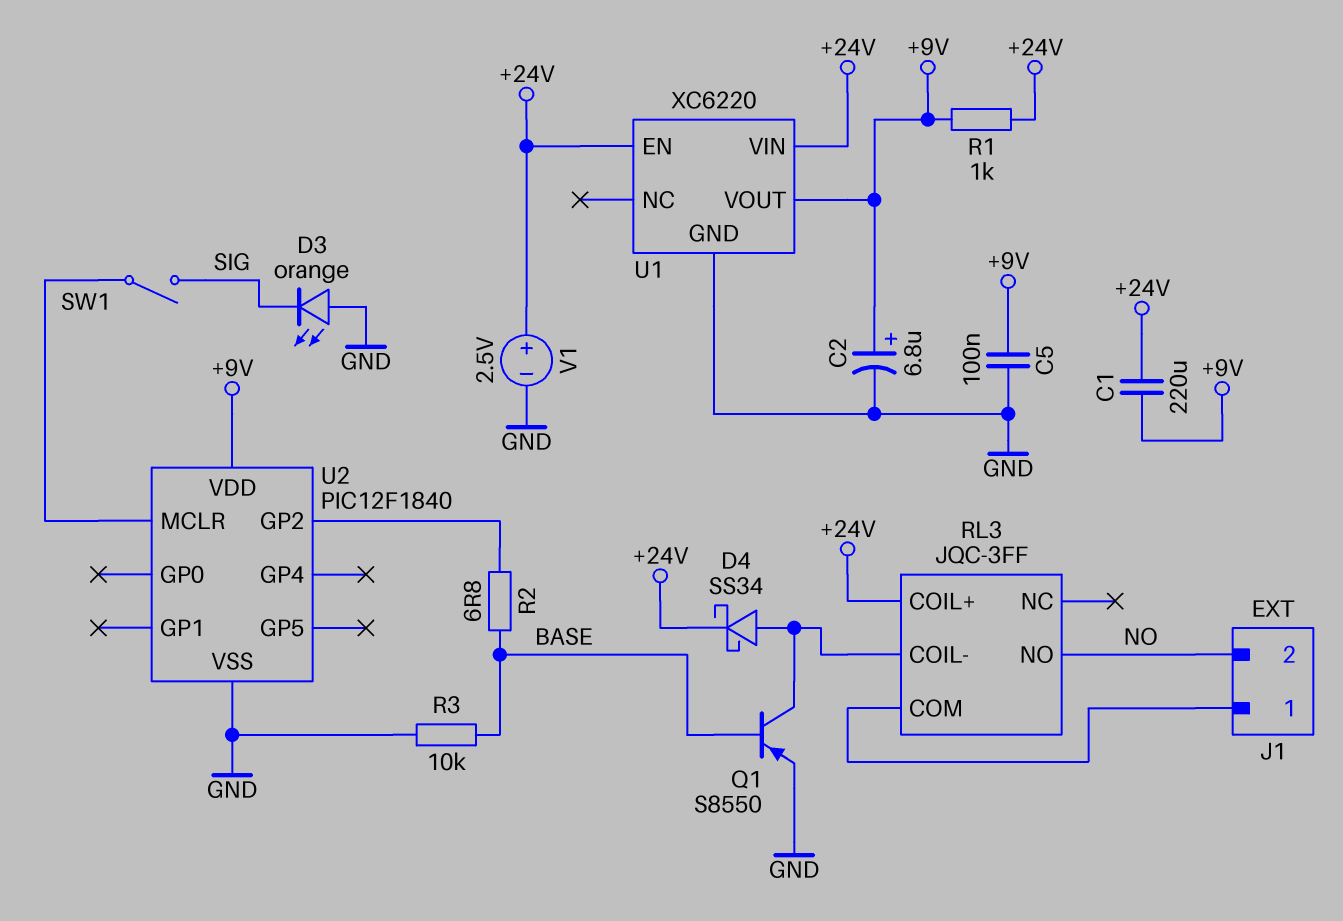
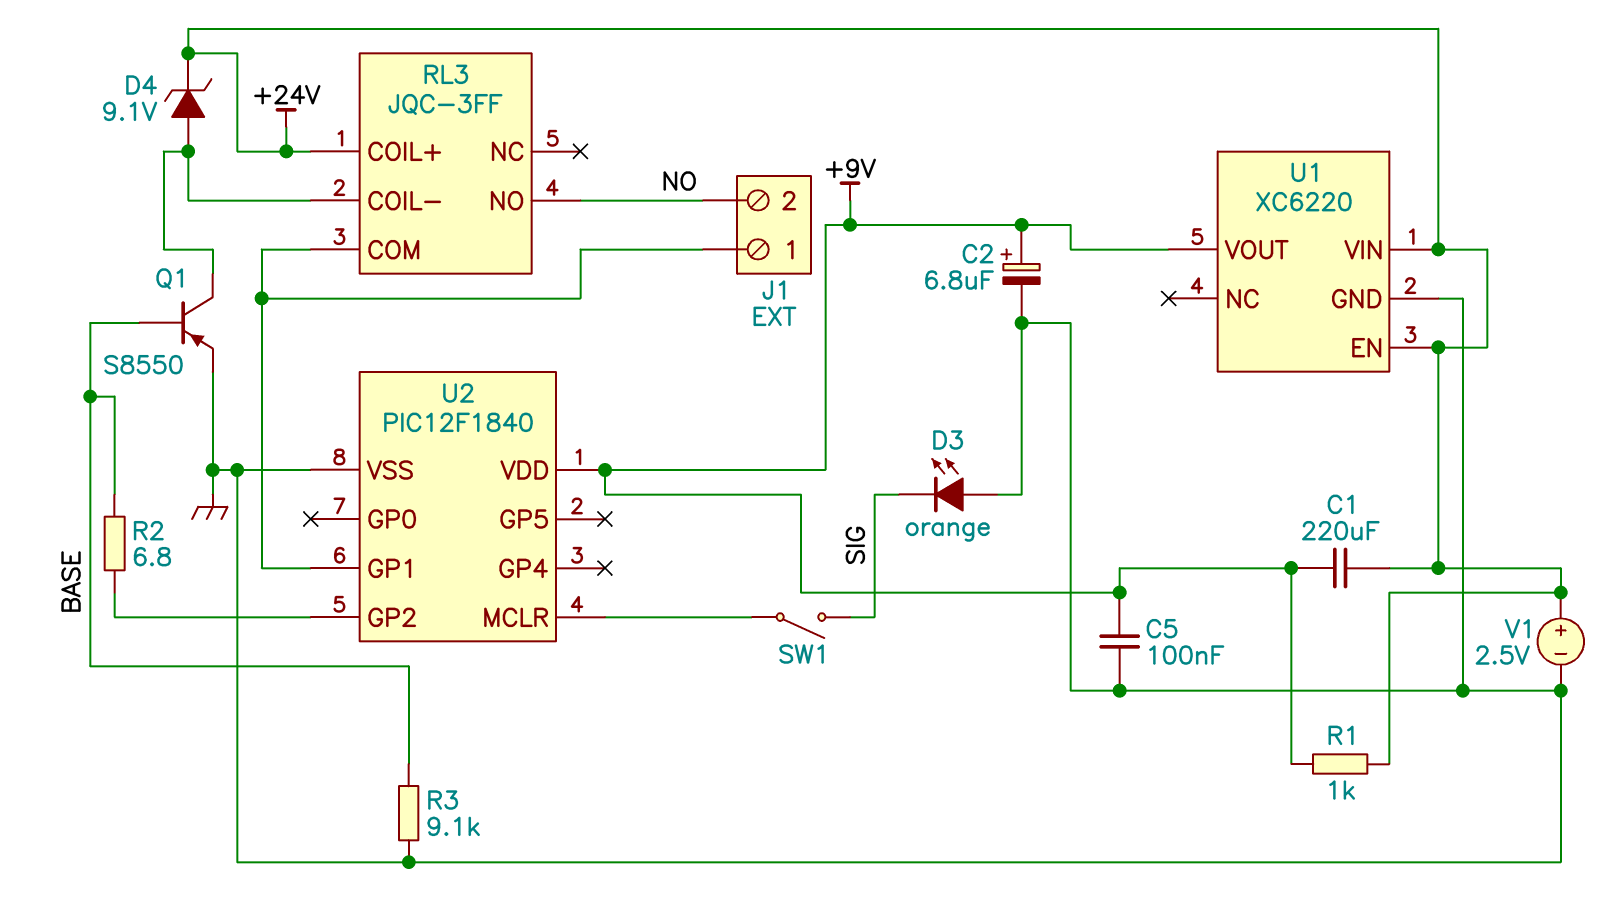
D4: schottky SS34 (A RL3/COIL-, K +24V) -> zener 9.1V (A RL3/COIL-, K +24V)
R3: 10k (BASE, GND) -> 9.1k (BASE, GND)
U2 pin GP1: none -> J1/1

